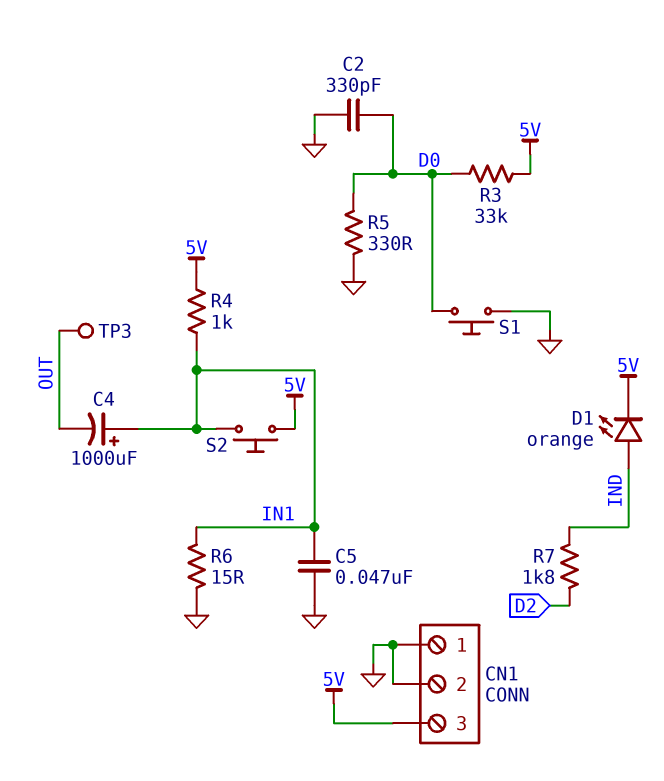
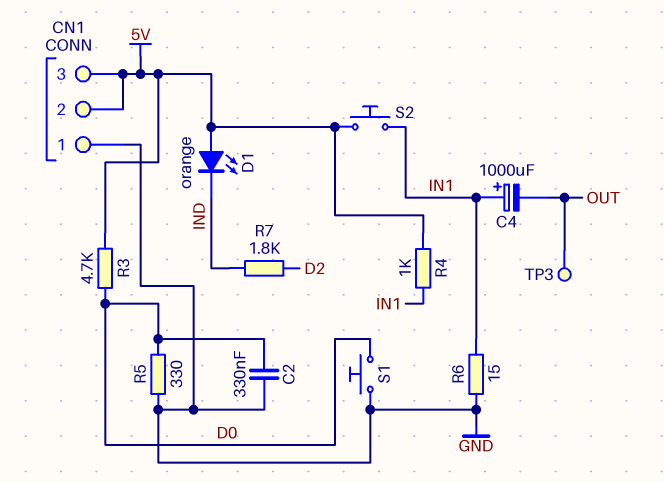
C2: 330pF (D0, GND) -> 330nF (D0, GND)
C5: 47nF (GND, IN1) -> none
CN1 pin 2: GND -> 5V
D1: LED orange (A IND, K 5V) -> LED orange (A 5V, K IND)
R3: 33k (5V, D0) -> 4.7k (5V, D0)

